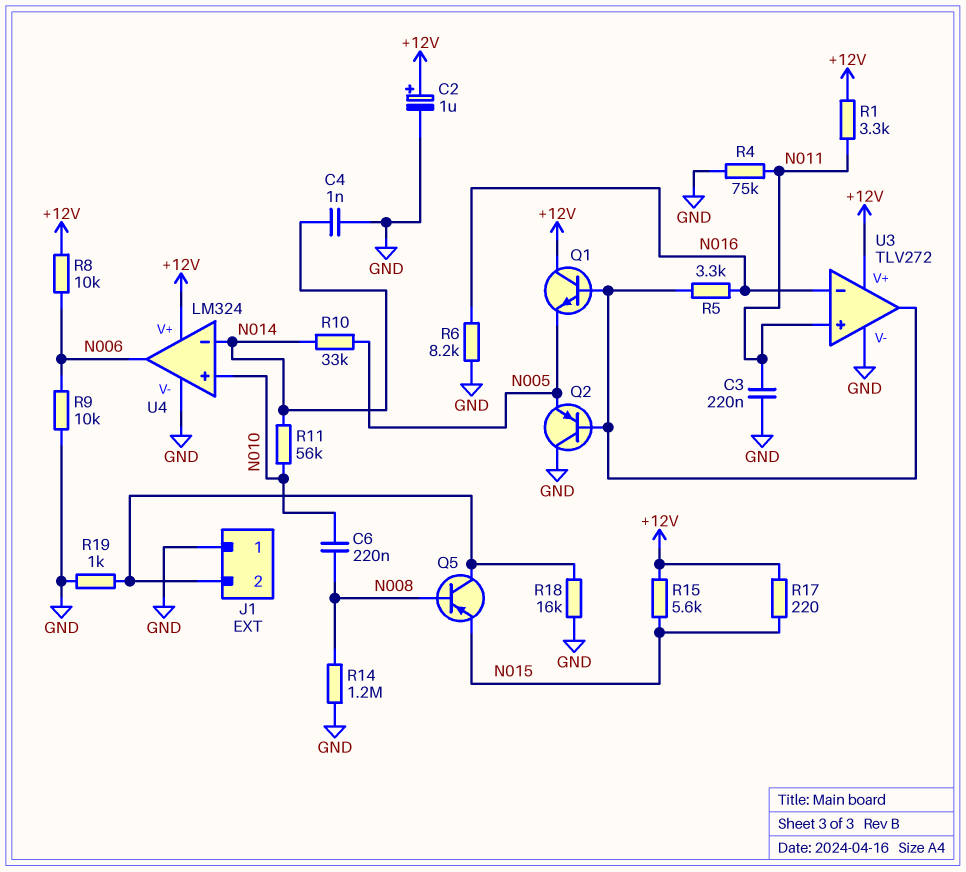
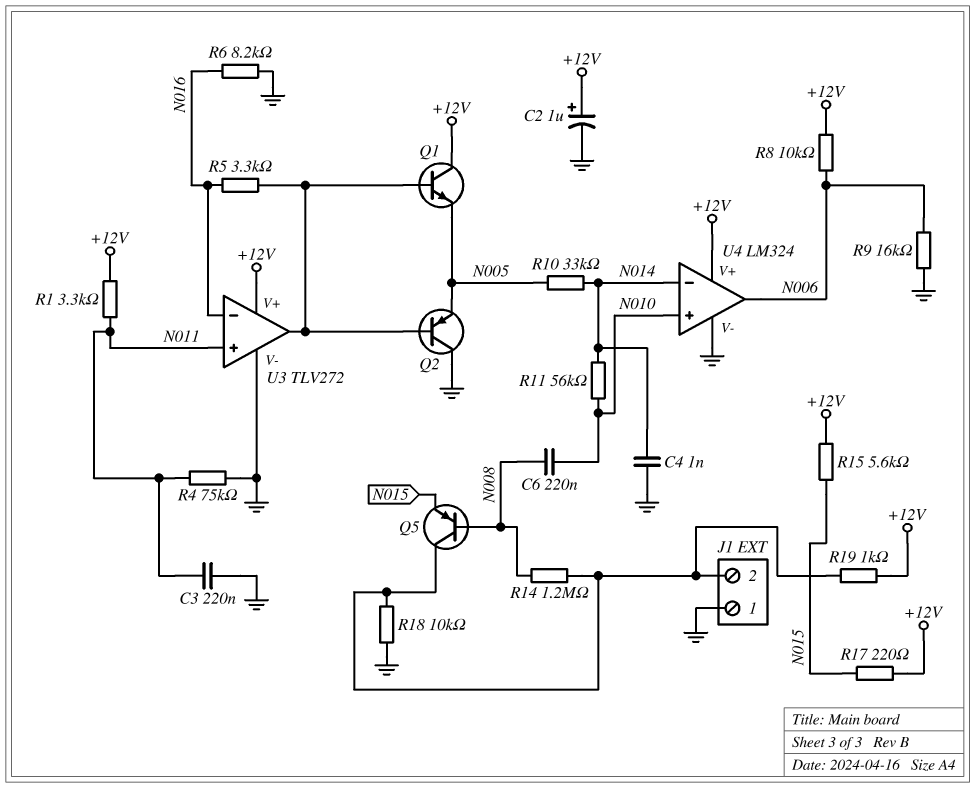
R9: 10k (GND, N006) -> 16k (GND, N006)
R14: 1.2M (GND, N008) -> 1.2M (J1/2, N008)
R18: 16k (GND, J1/2) -> 10k (GND, J1/2)
R19: 1k (GND, J1/2) -> 1k (+12V, J1/2)

